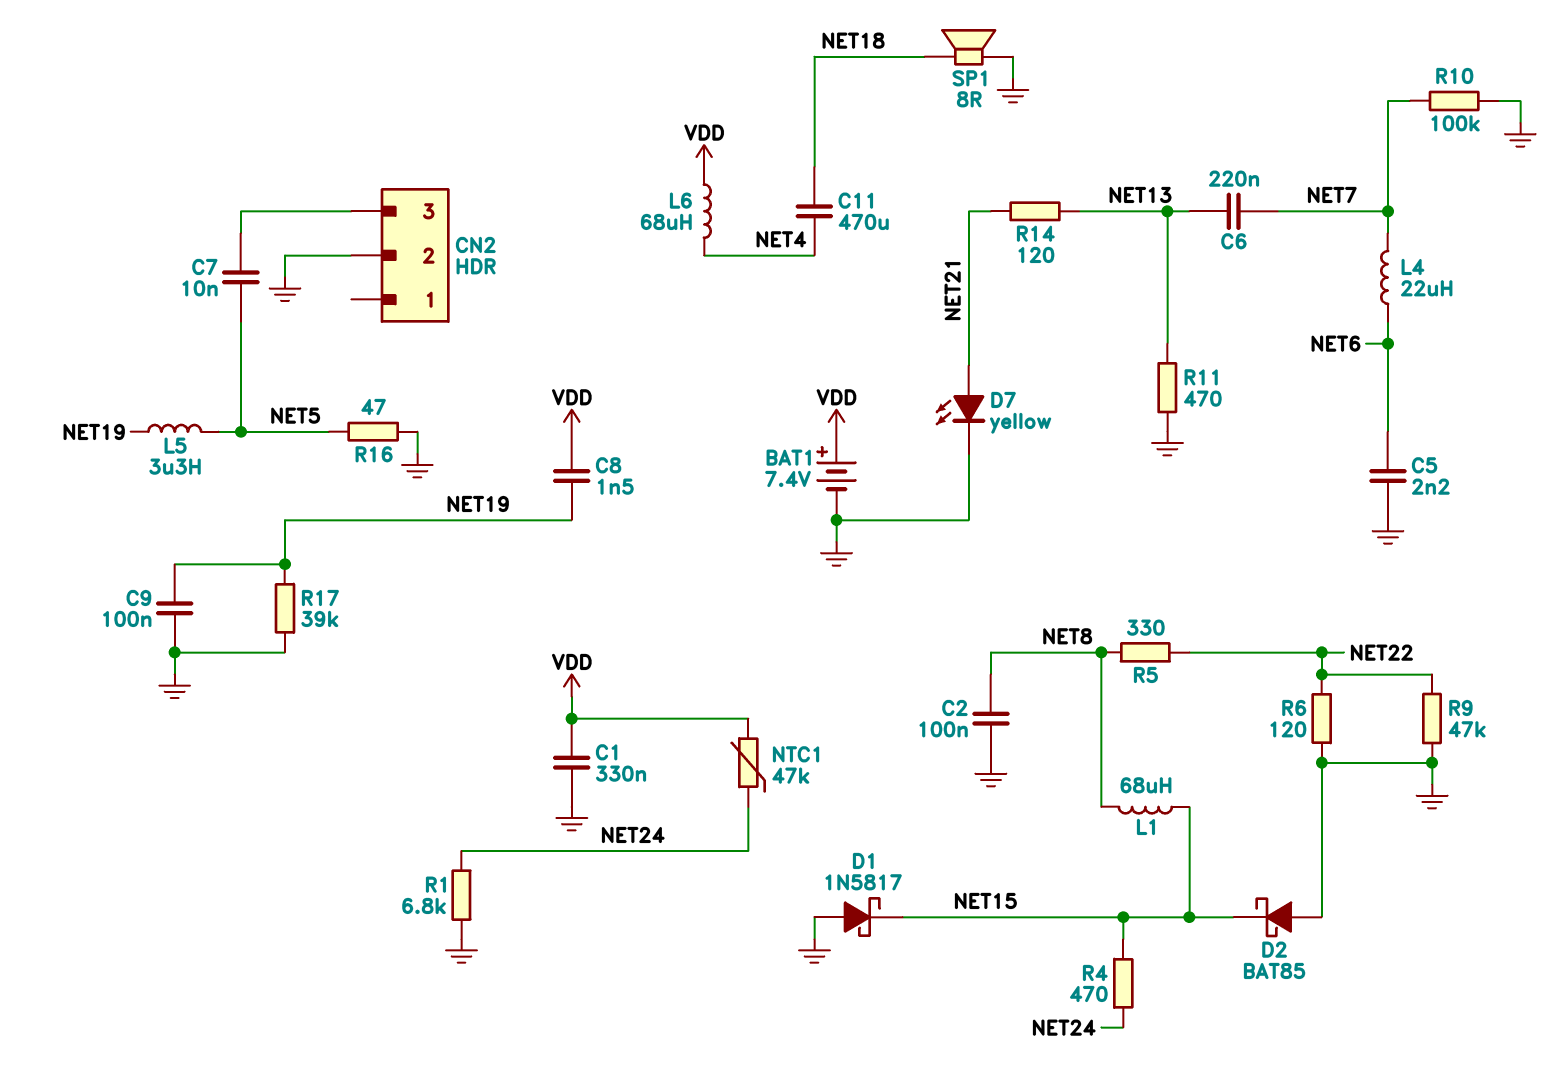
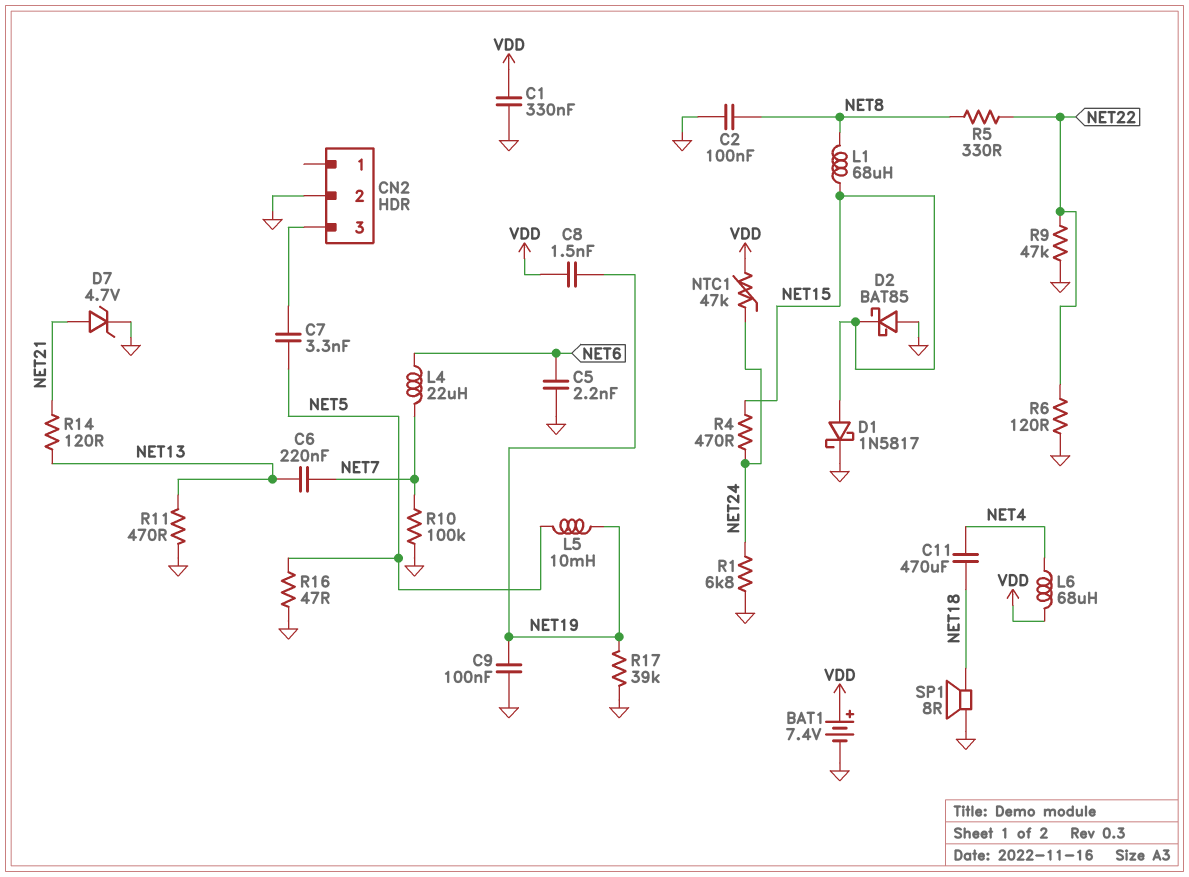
C7: 10nF (CN2/3, NET5) -> 3.3nF (CN2/3, NET5)
D1: schottky 1N5817 (A GND, K NET15) -> schottky 1N5817 (A NET15, K GND)
D7: LED yellow (A NET21, K GND) -> zener 4.7V (A NET21, K GND)
L5: 3.3uH (NET5, NET19) -> 10mH (NET5, NET19)

